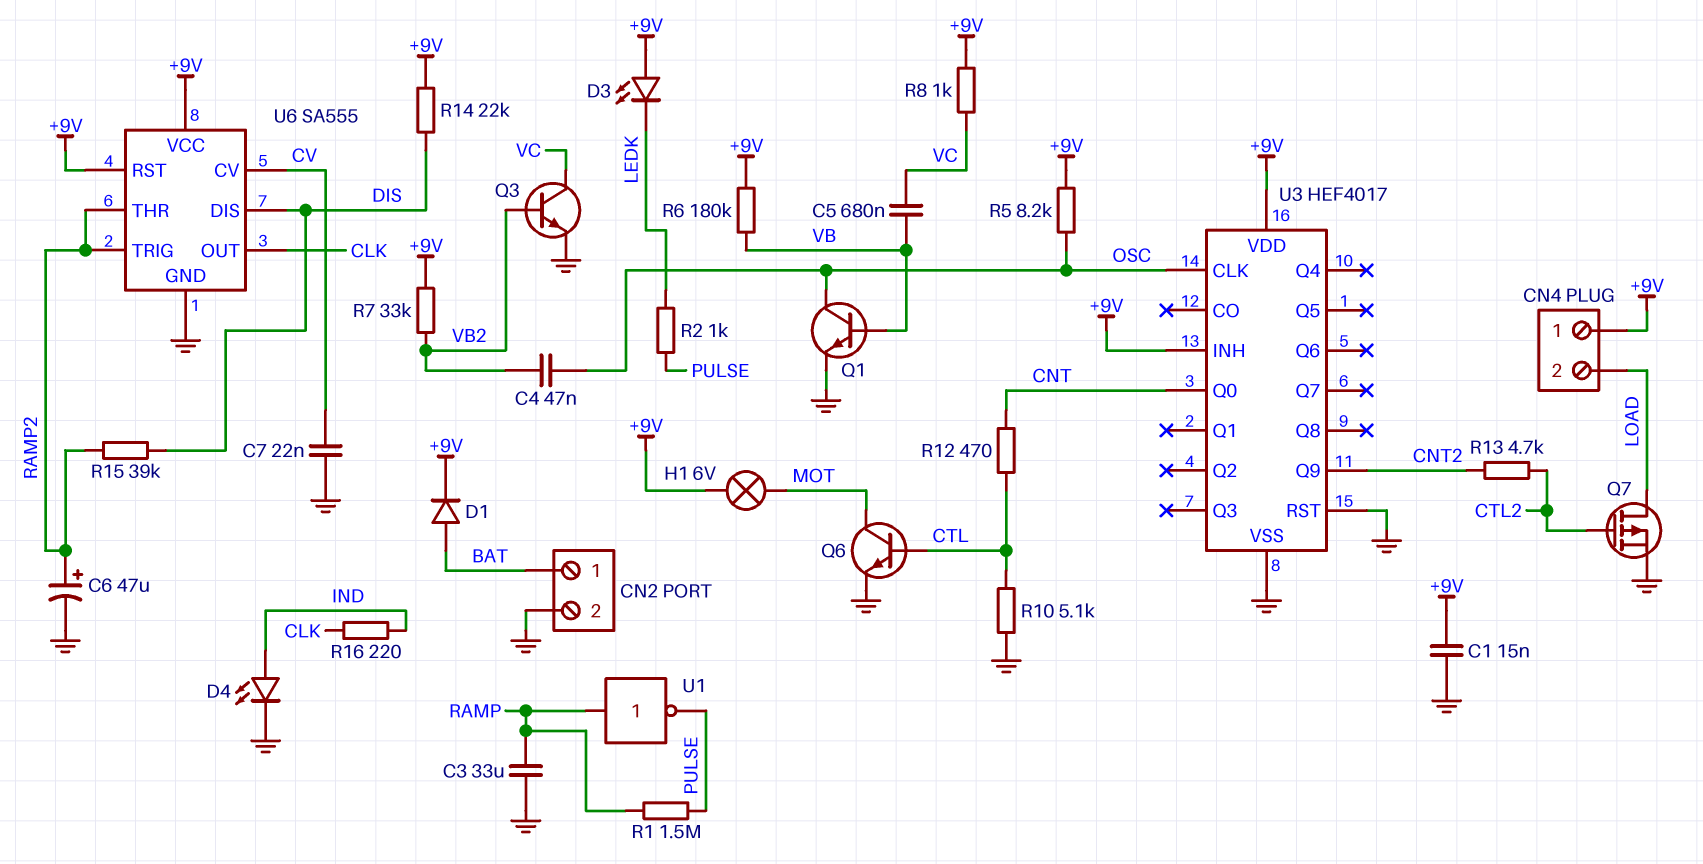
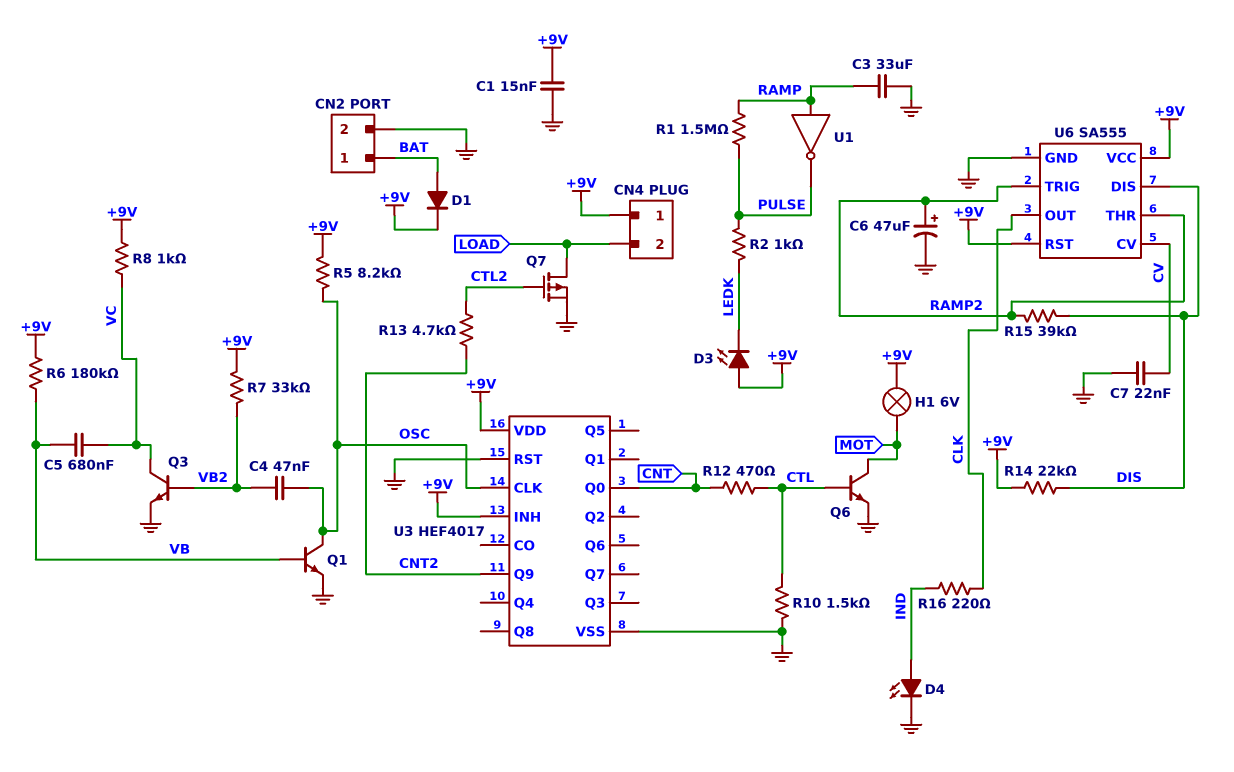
R10: 5.1k (CTL, GND) -> 1.5k (CTL, GND)

